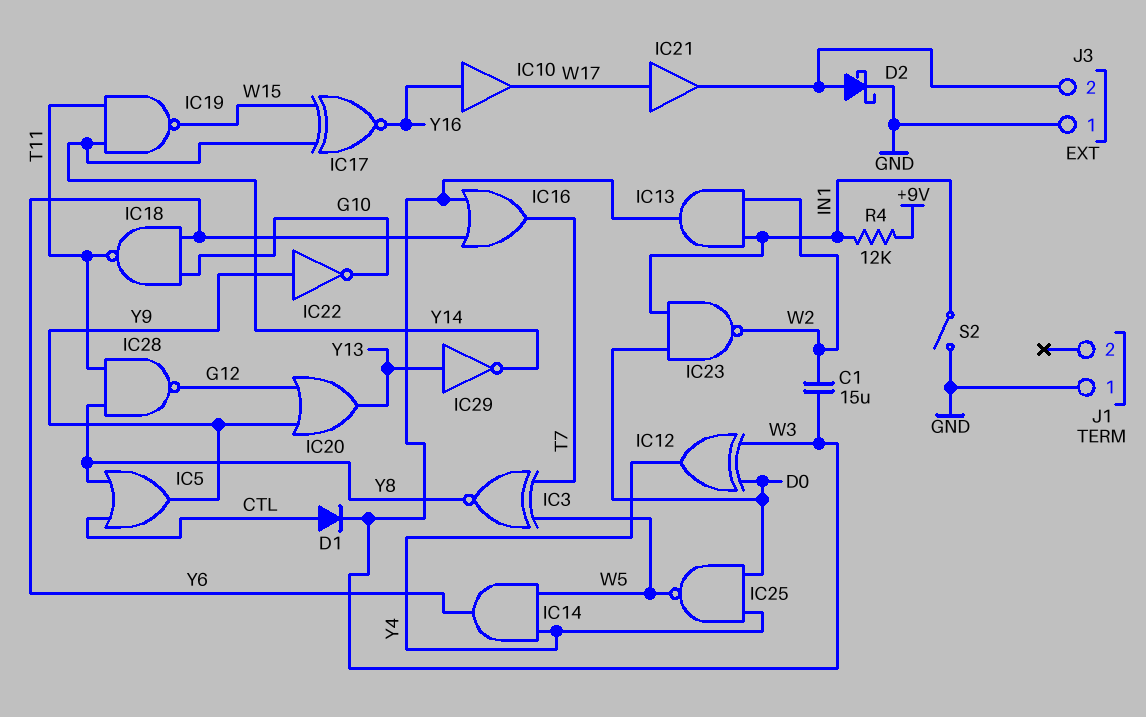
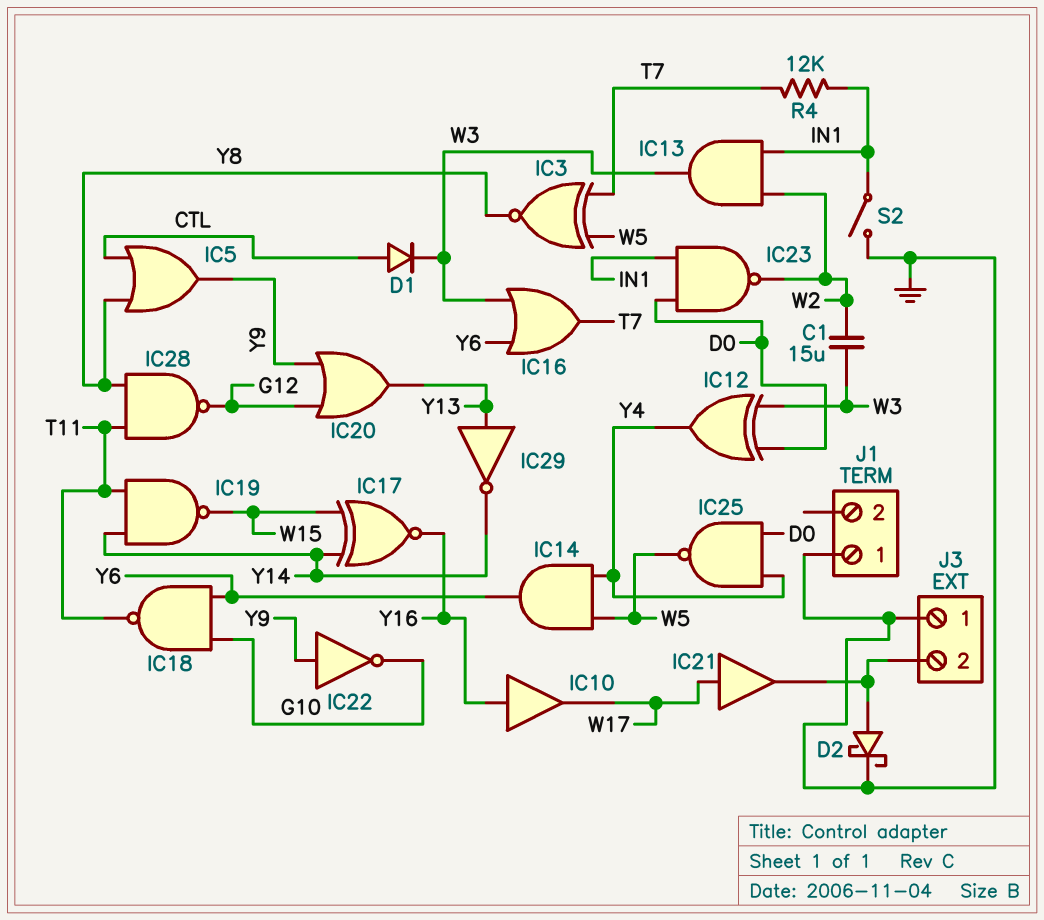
R4: 12k (+9V, IN1) -> 12k (IN1, T7)

